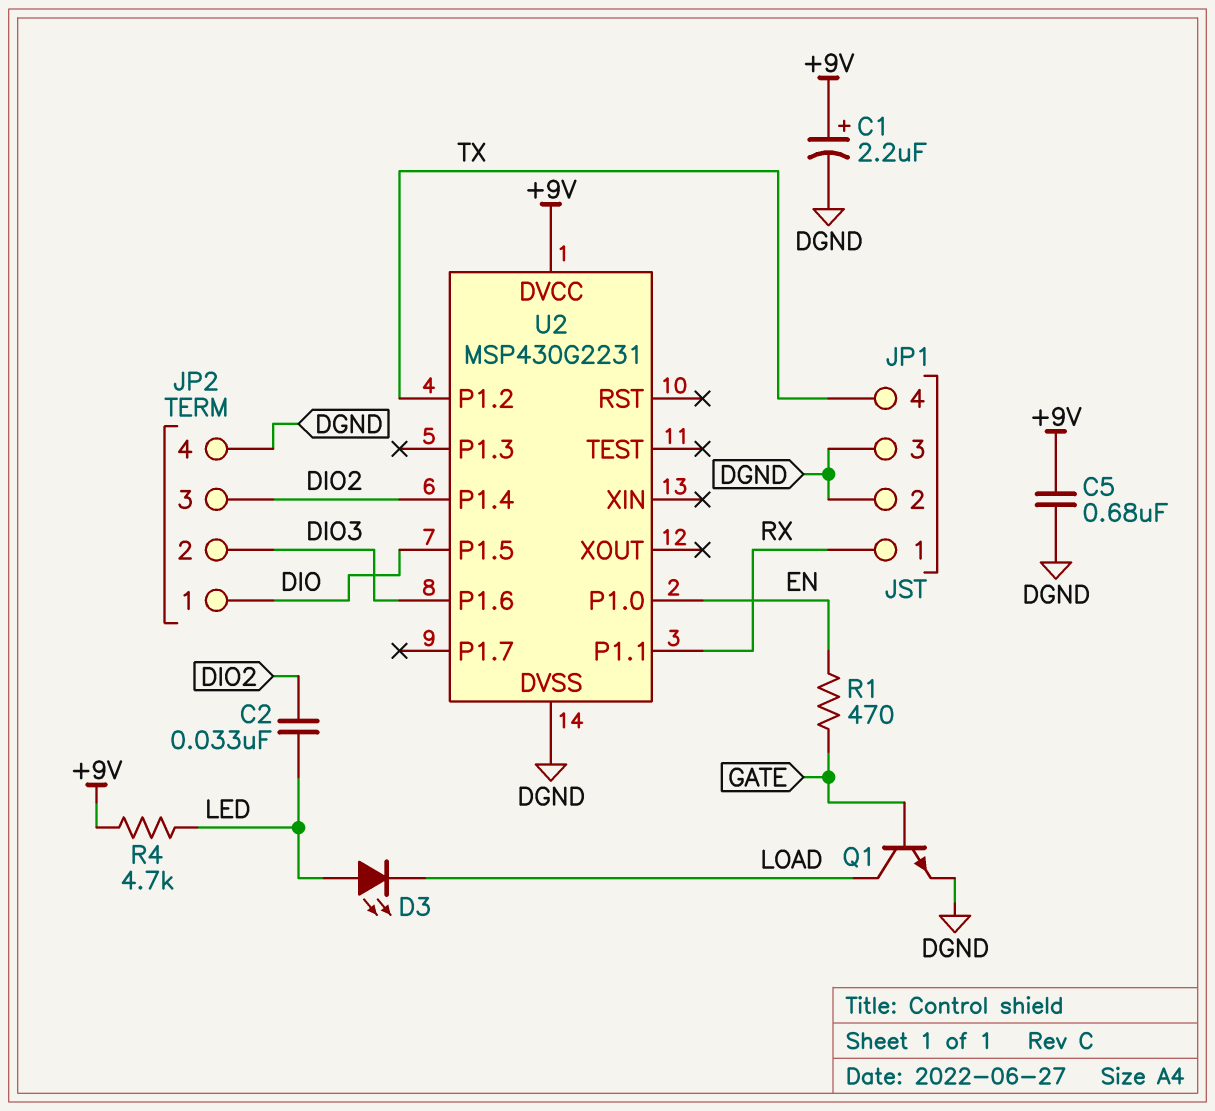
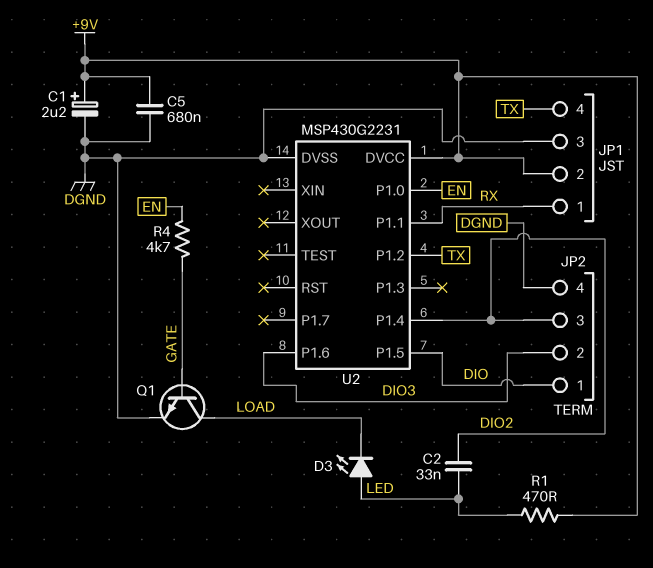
JP1 pin 2: DGND -> +9V
R1: 470 (EN, GATE) -> 470 (+9V, LED)
R4: 4.7k (+9V, LED) -> 4.7k (EN, GATE)

